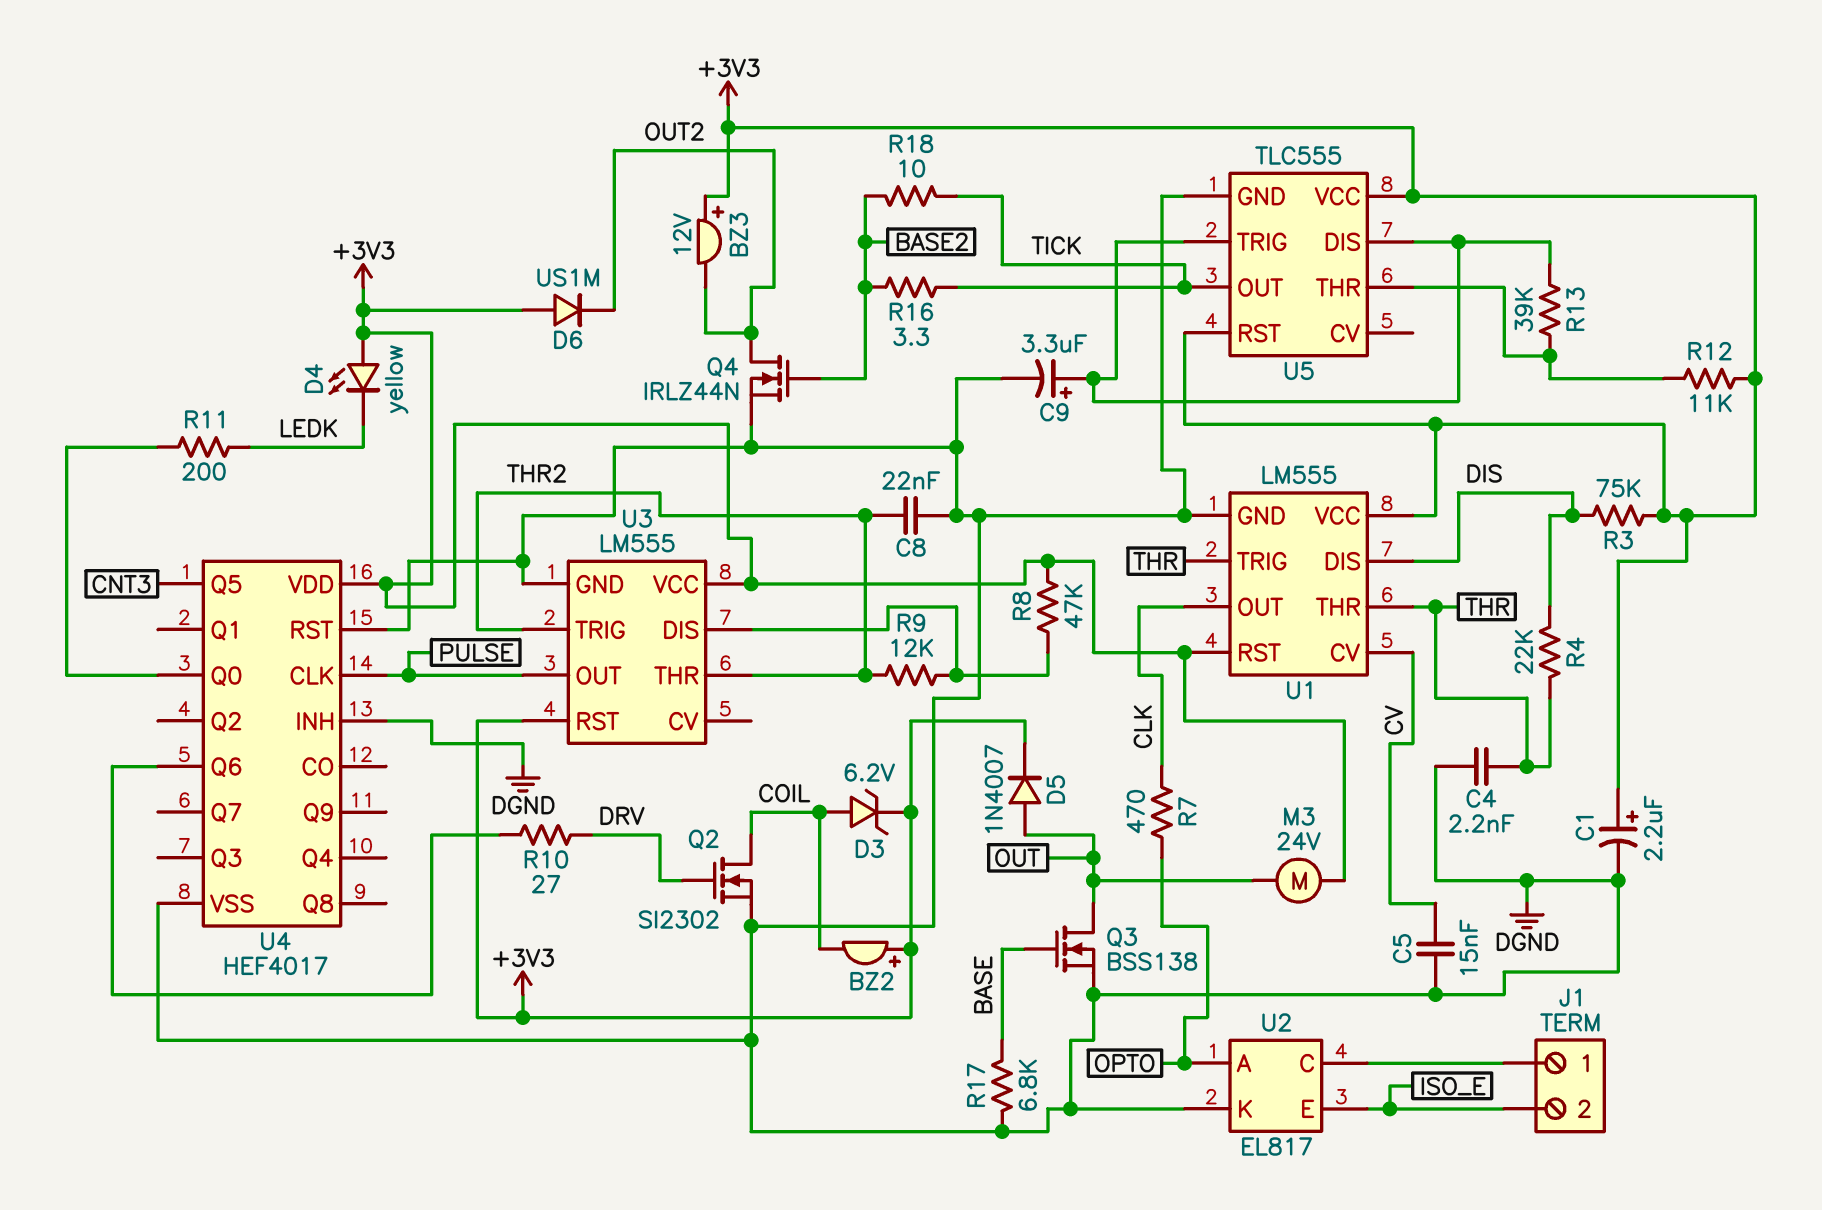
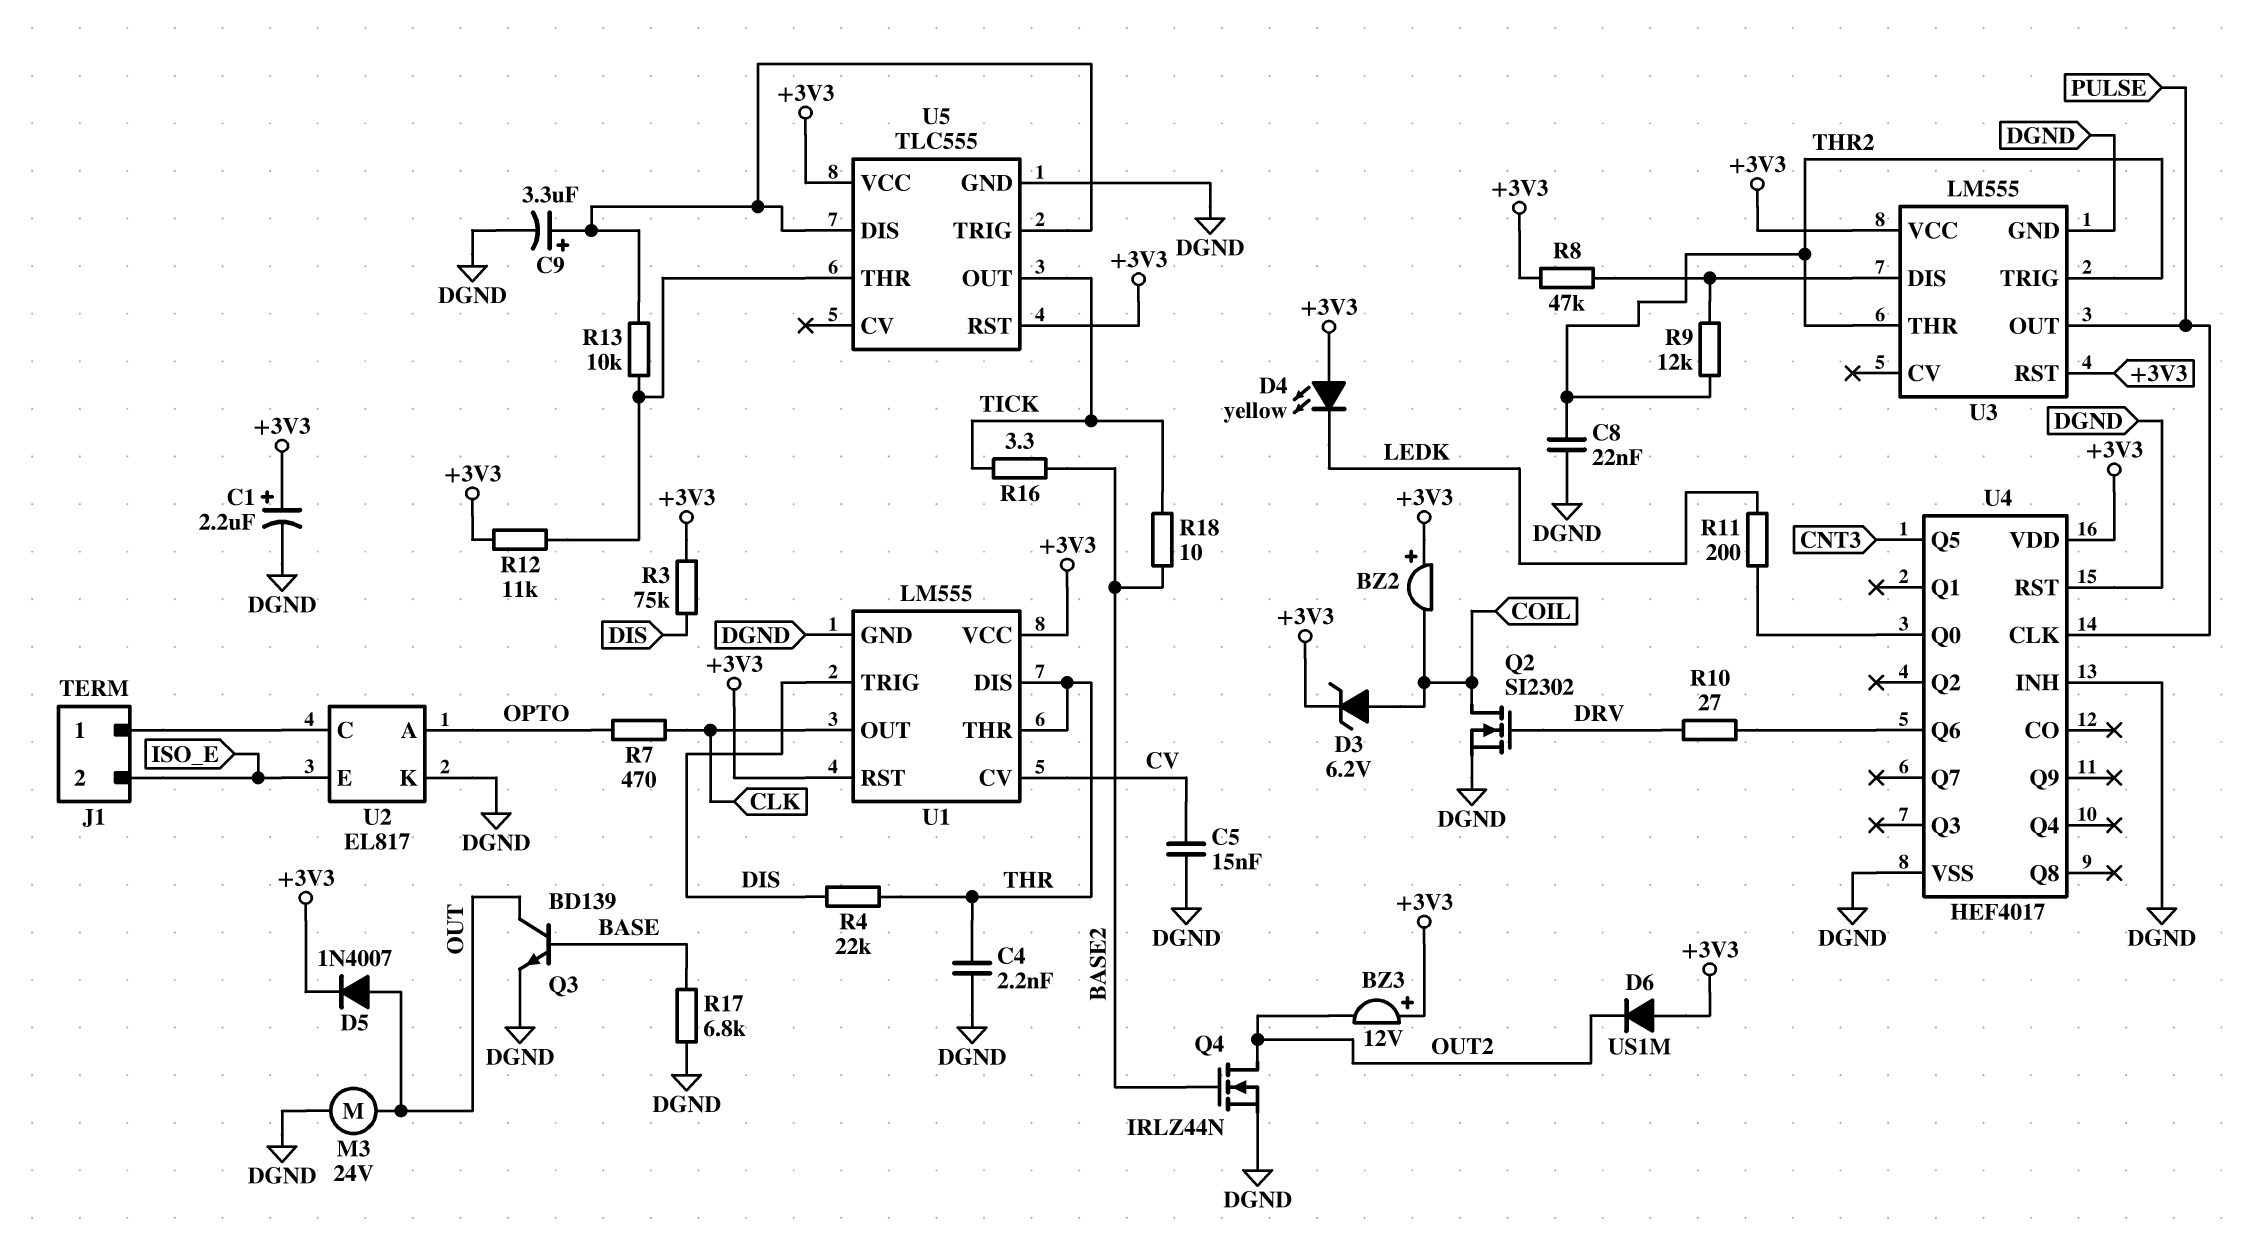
M3: motor 24V (+3V3, OUT) -> motor 24V (DGND, OUT)
Q3: NMOS BSS138 (G BASE, D OUT, S DGND) -> NPN BD139 (B BASE, C OUT, E DGND)
R13: 39k (U5/DIS, U5/THR) -> 10k (U5/DIS, U5/THR)
U1 pin DIS: DIS -> THR
U1 pin TRIG: THR -> DIS

